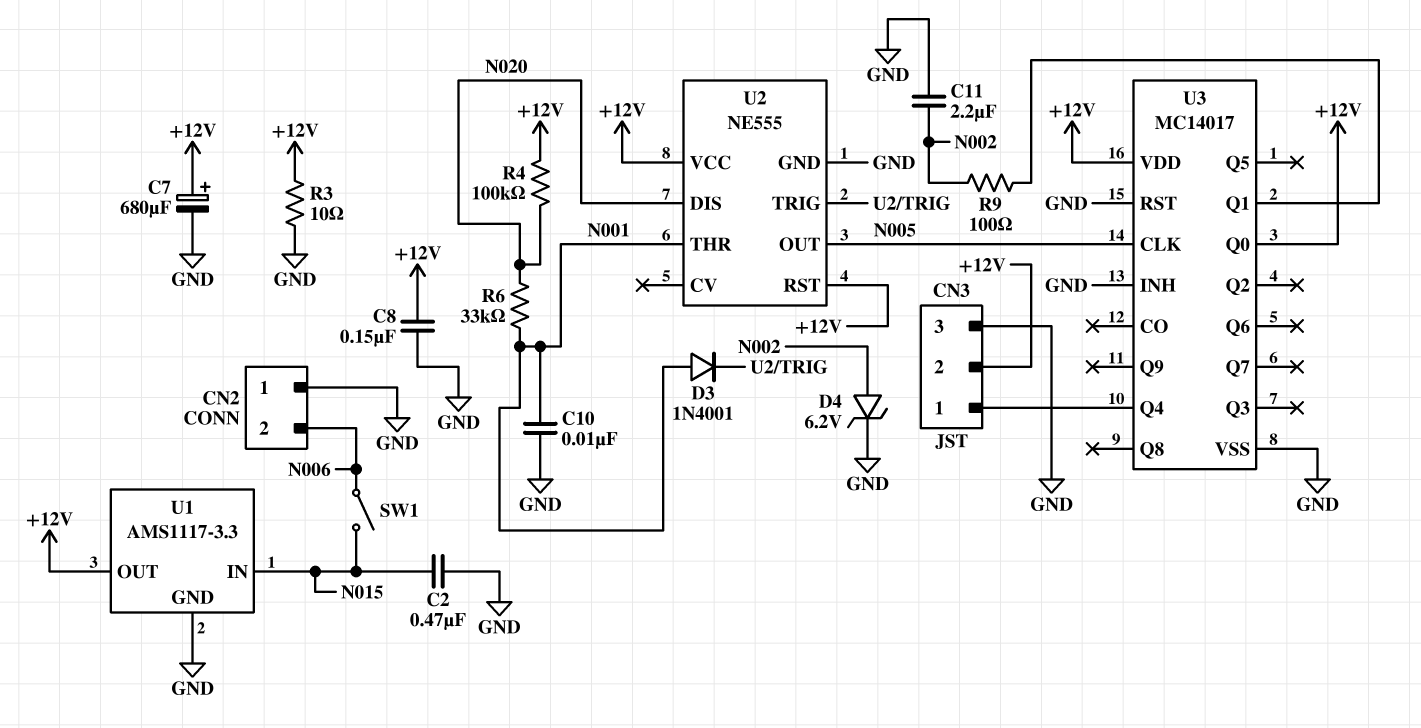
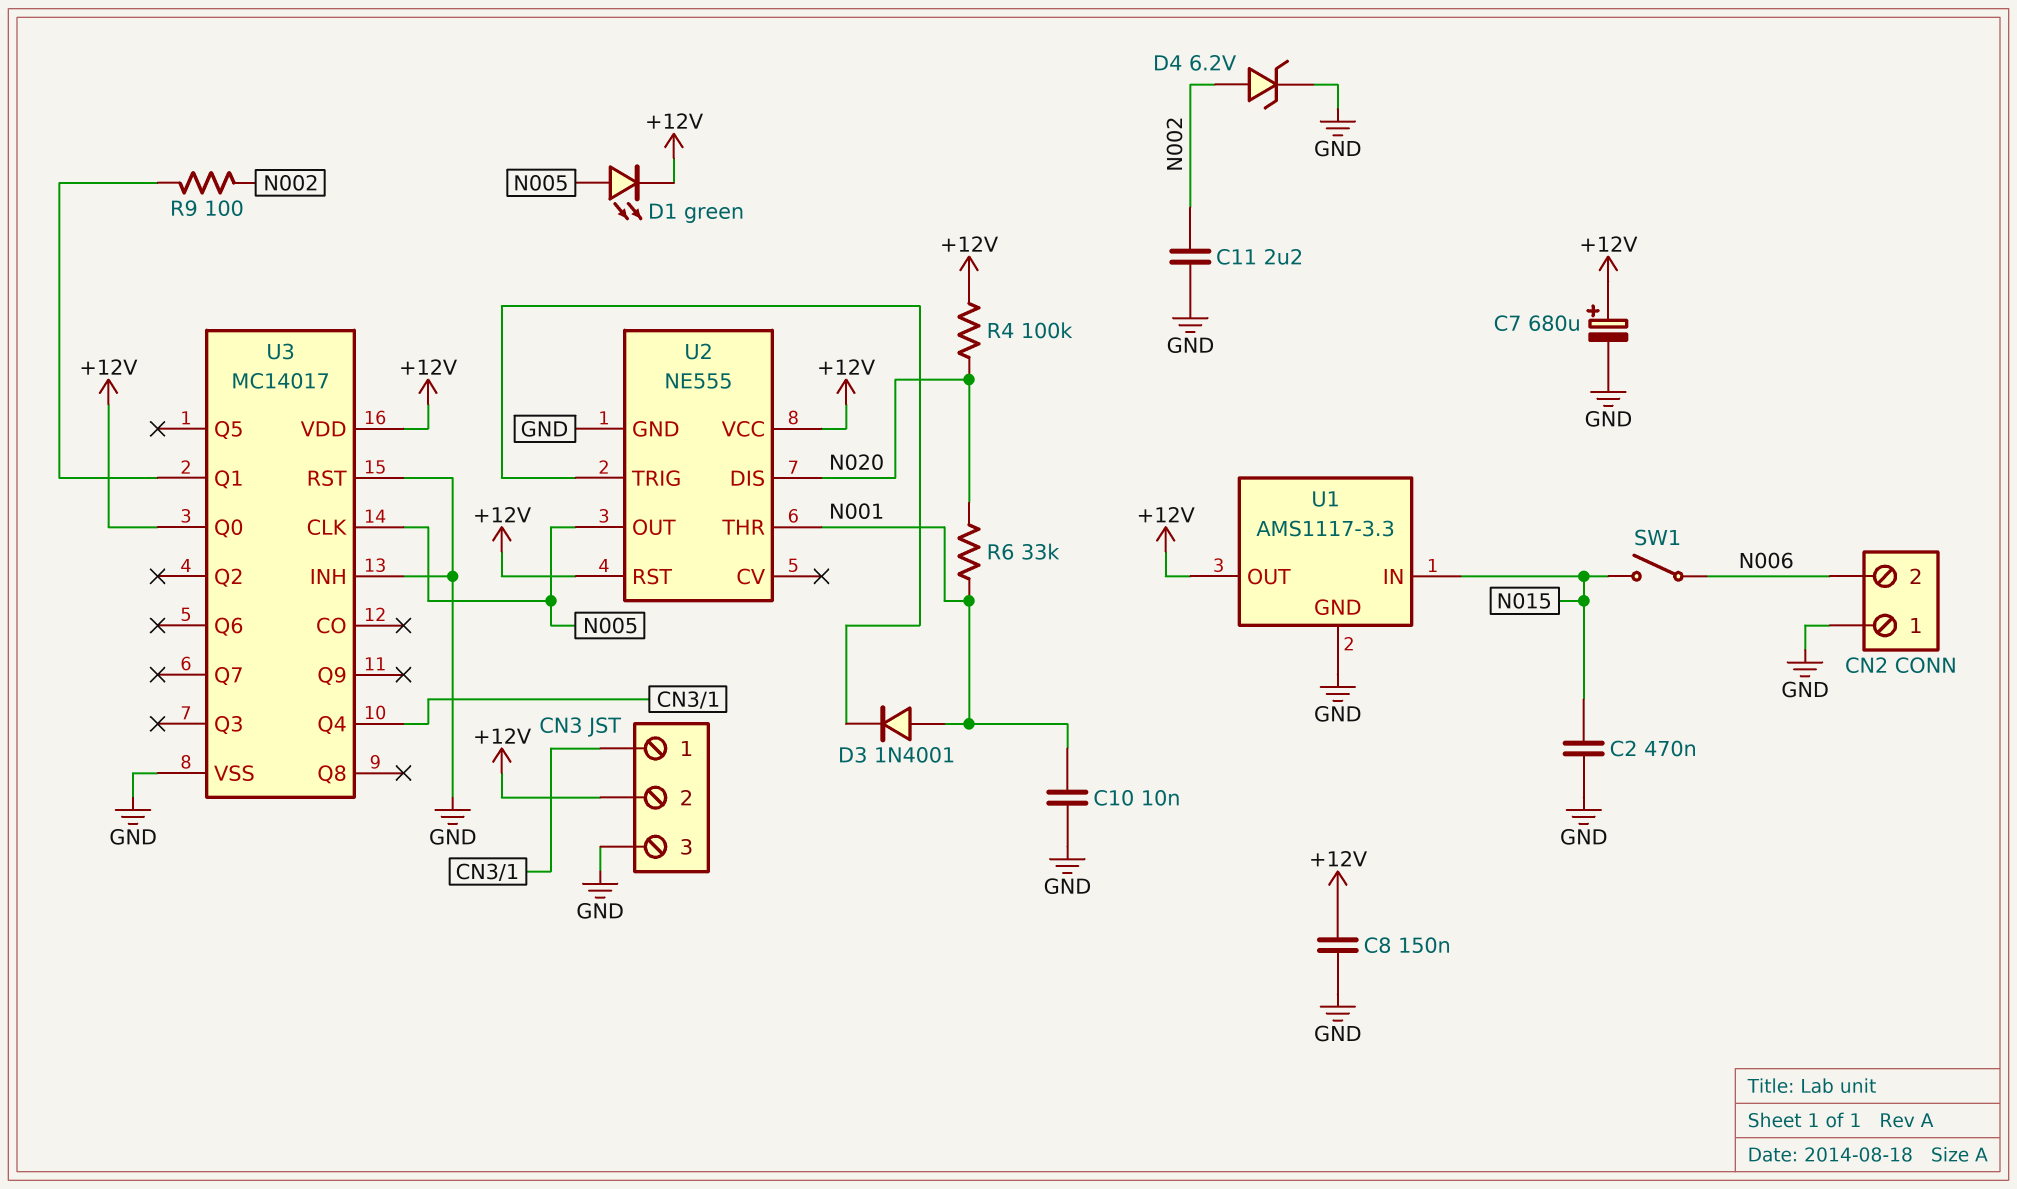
D1: none -> LED green (A N005, K +12V)
R3: 10 (+12V, GND) -> none

